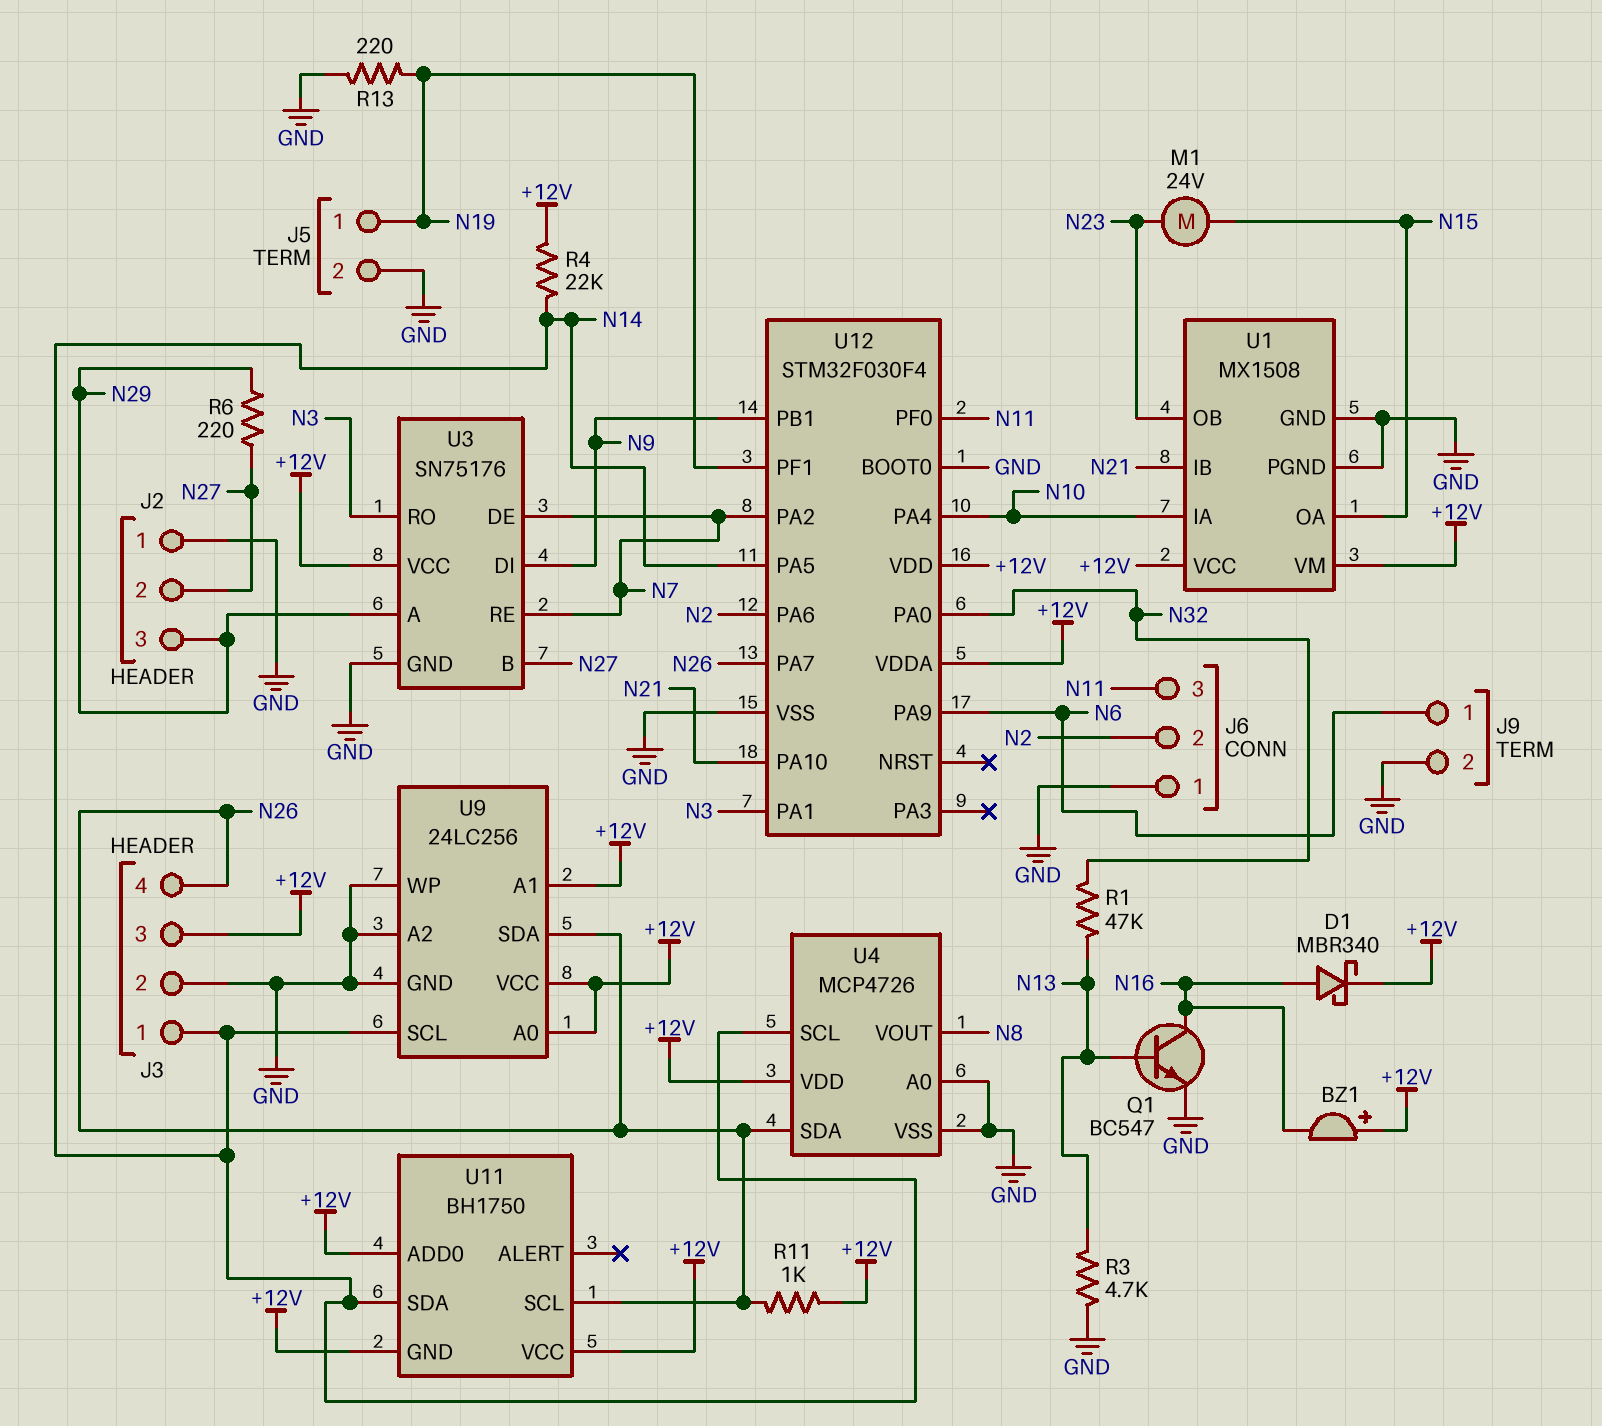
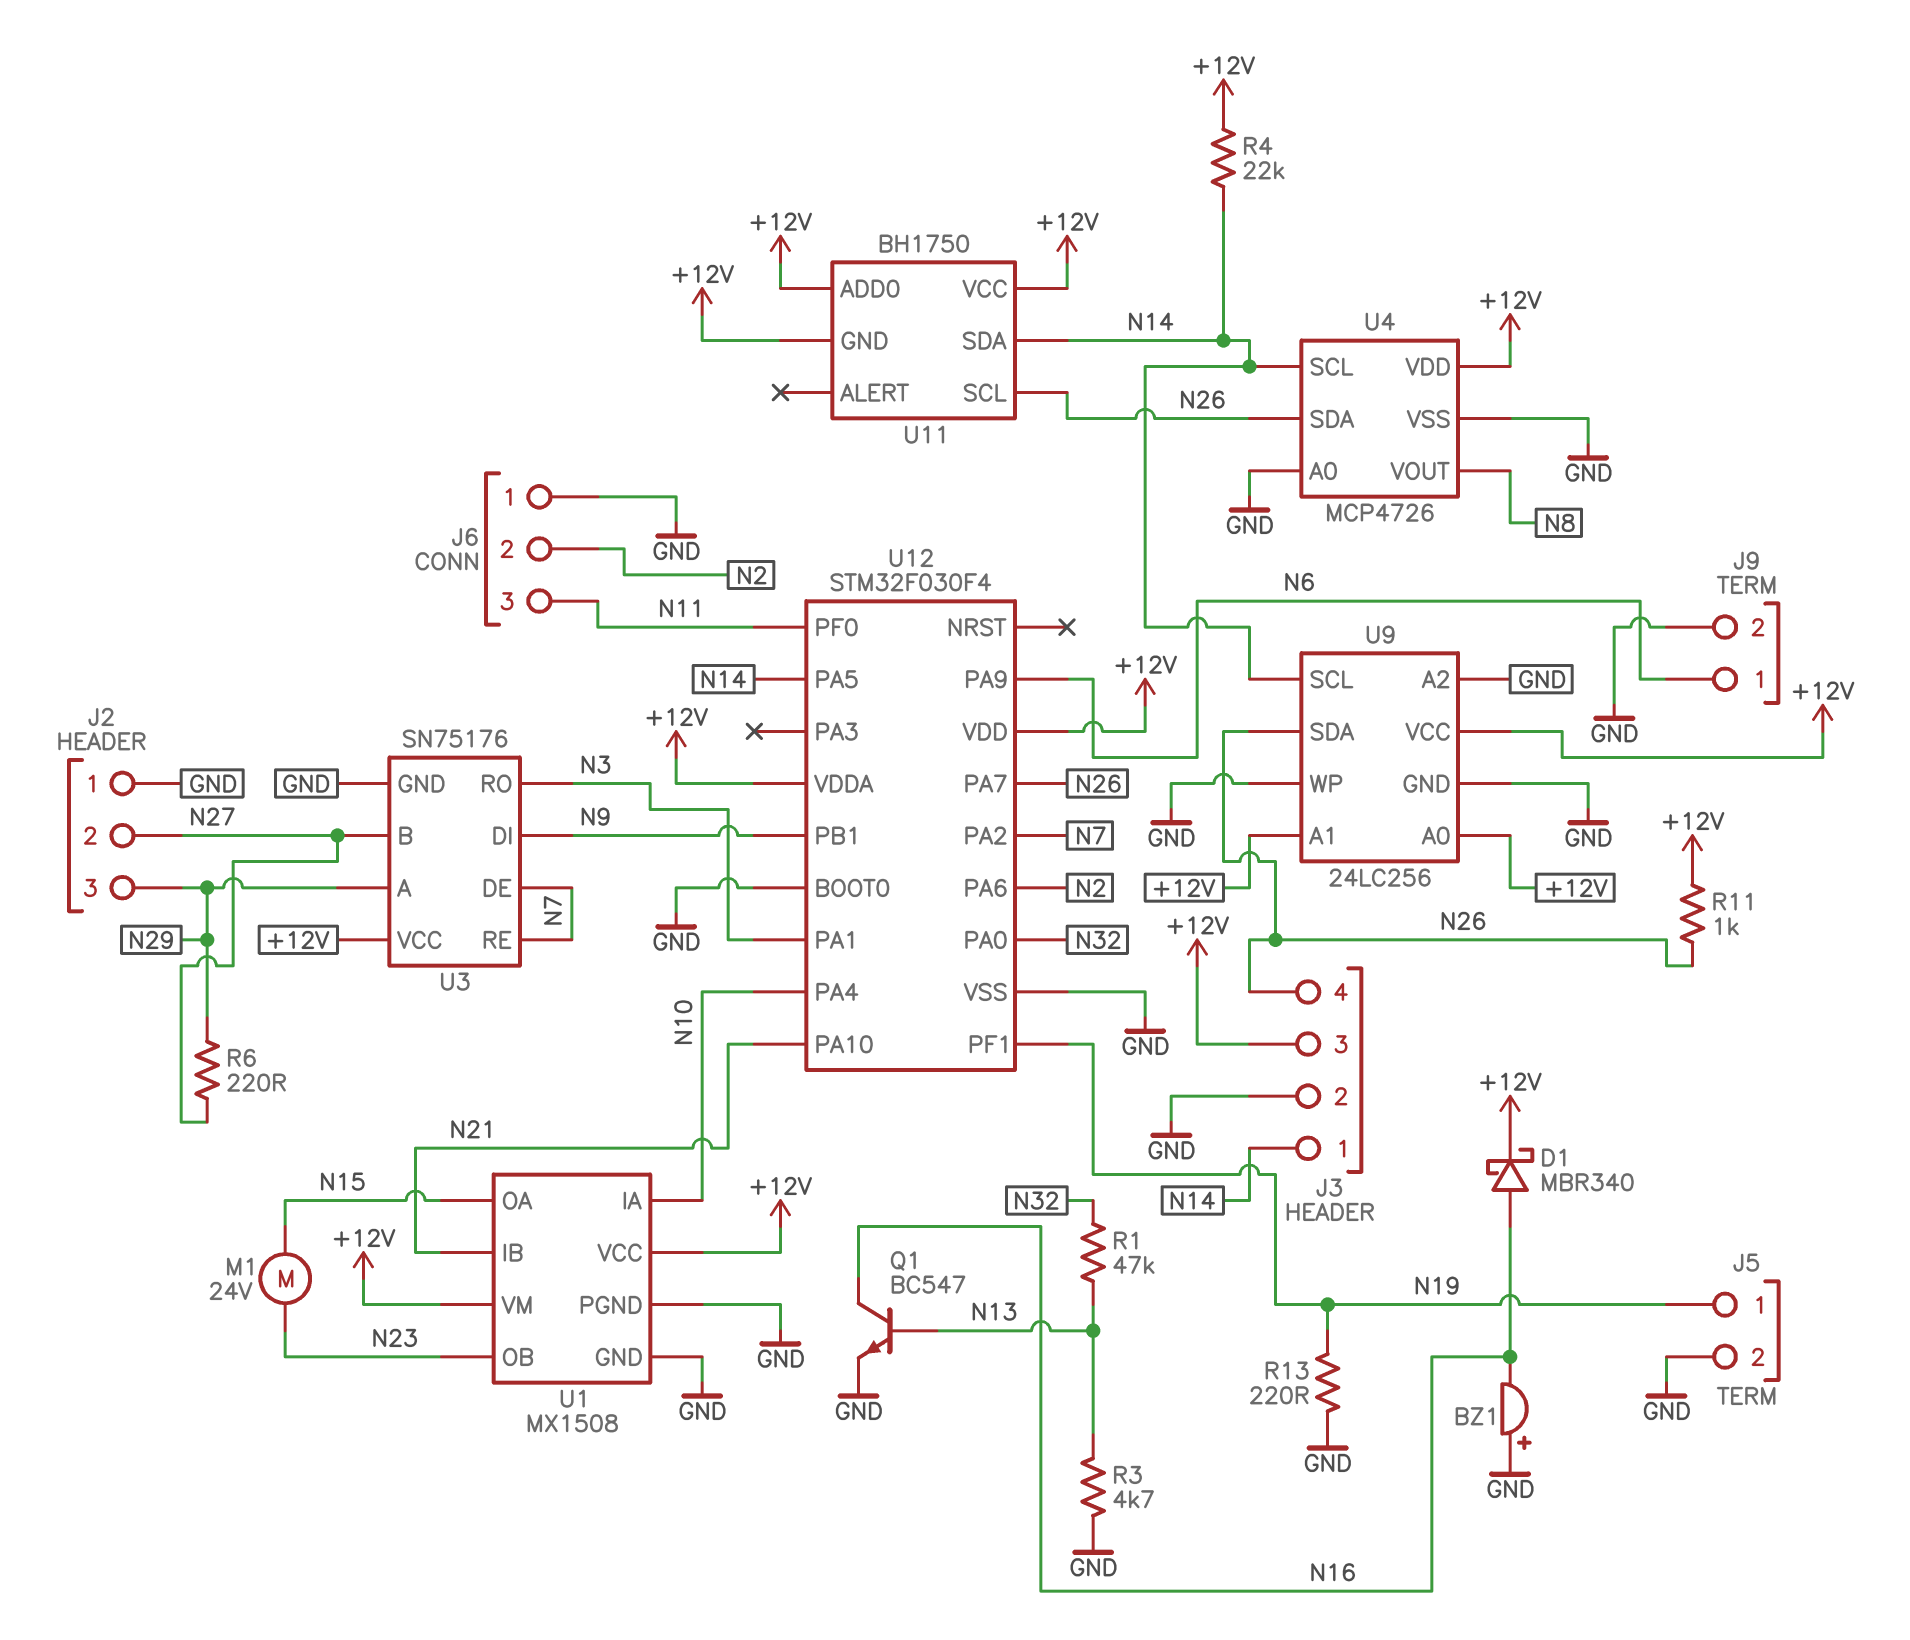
BZ1: buzzer (plus +12V, minus N16) -> buzzer (plus GND, minus N16)

